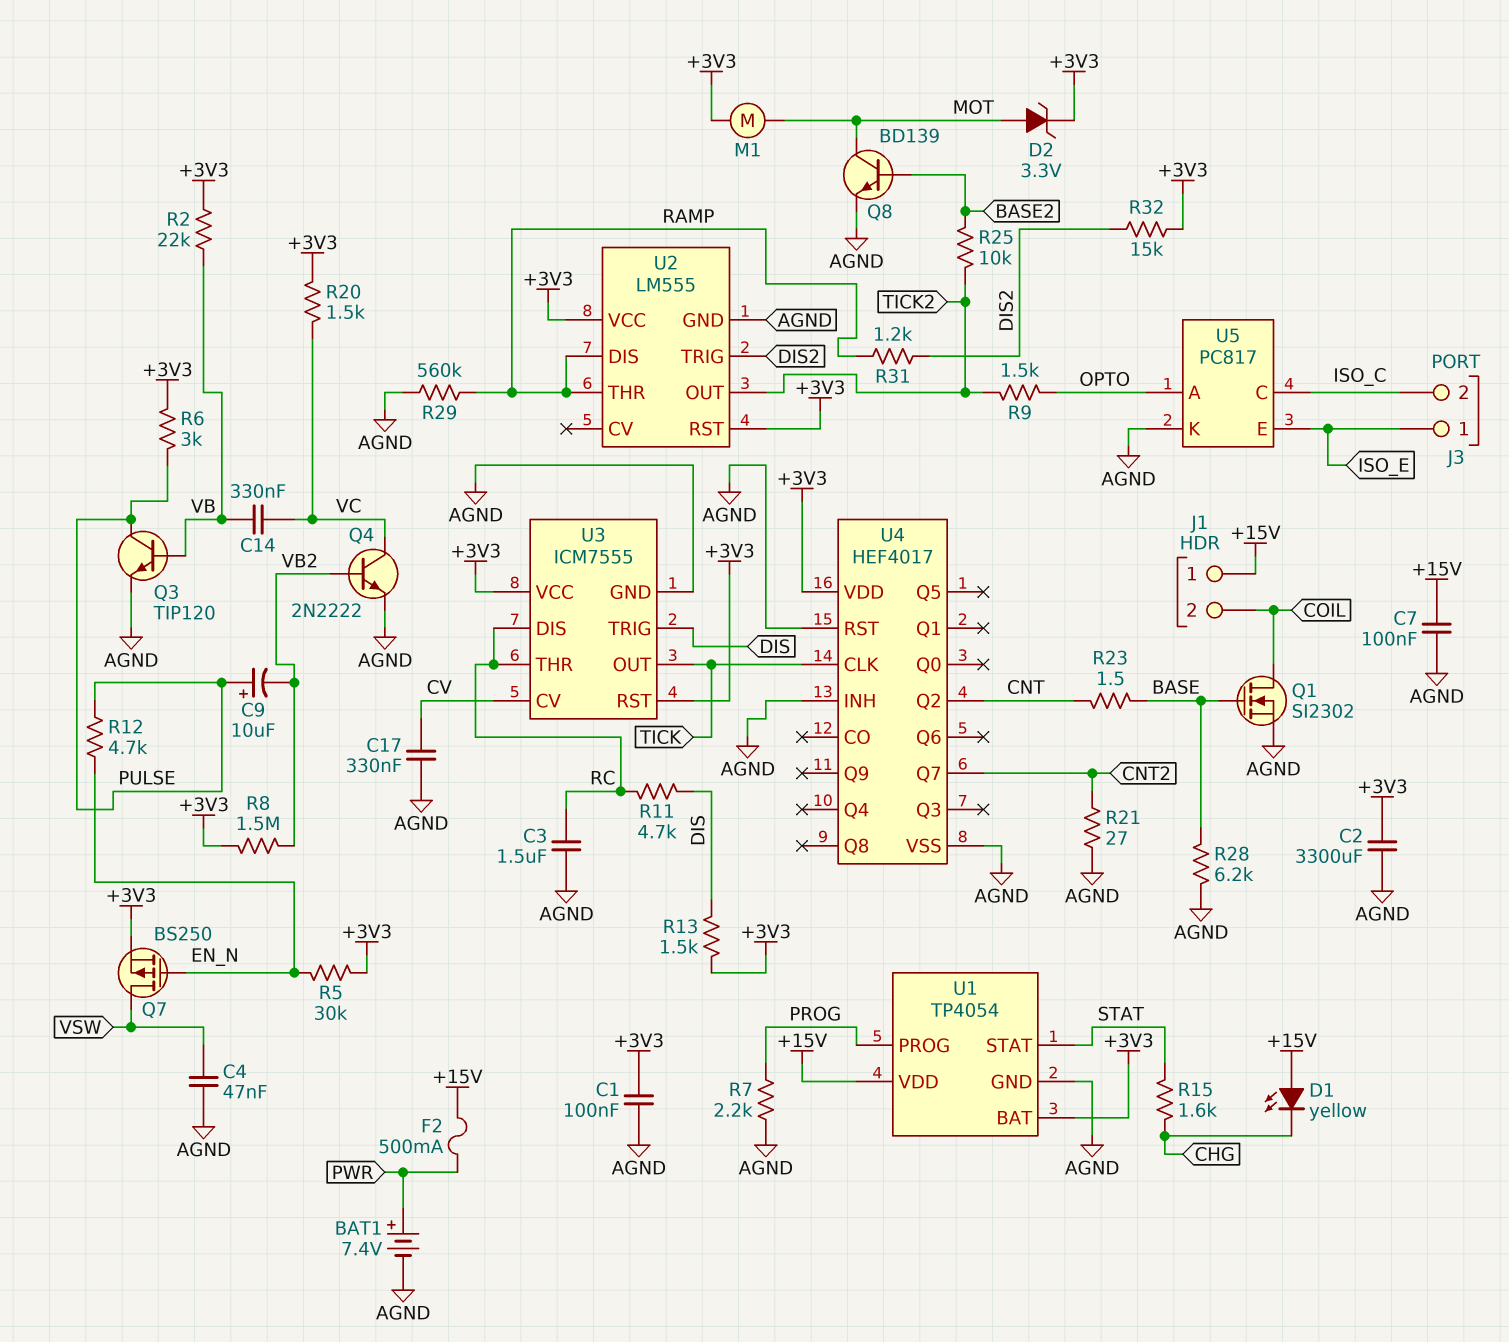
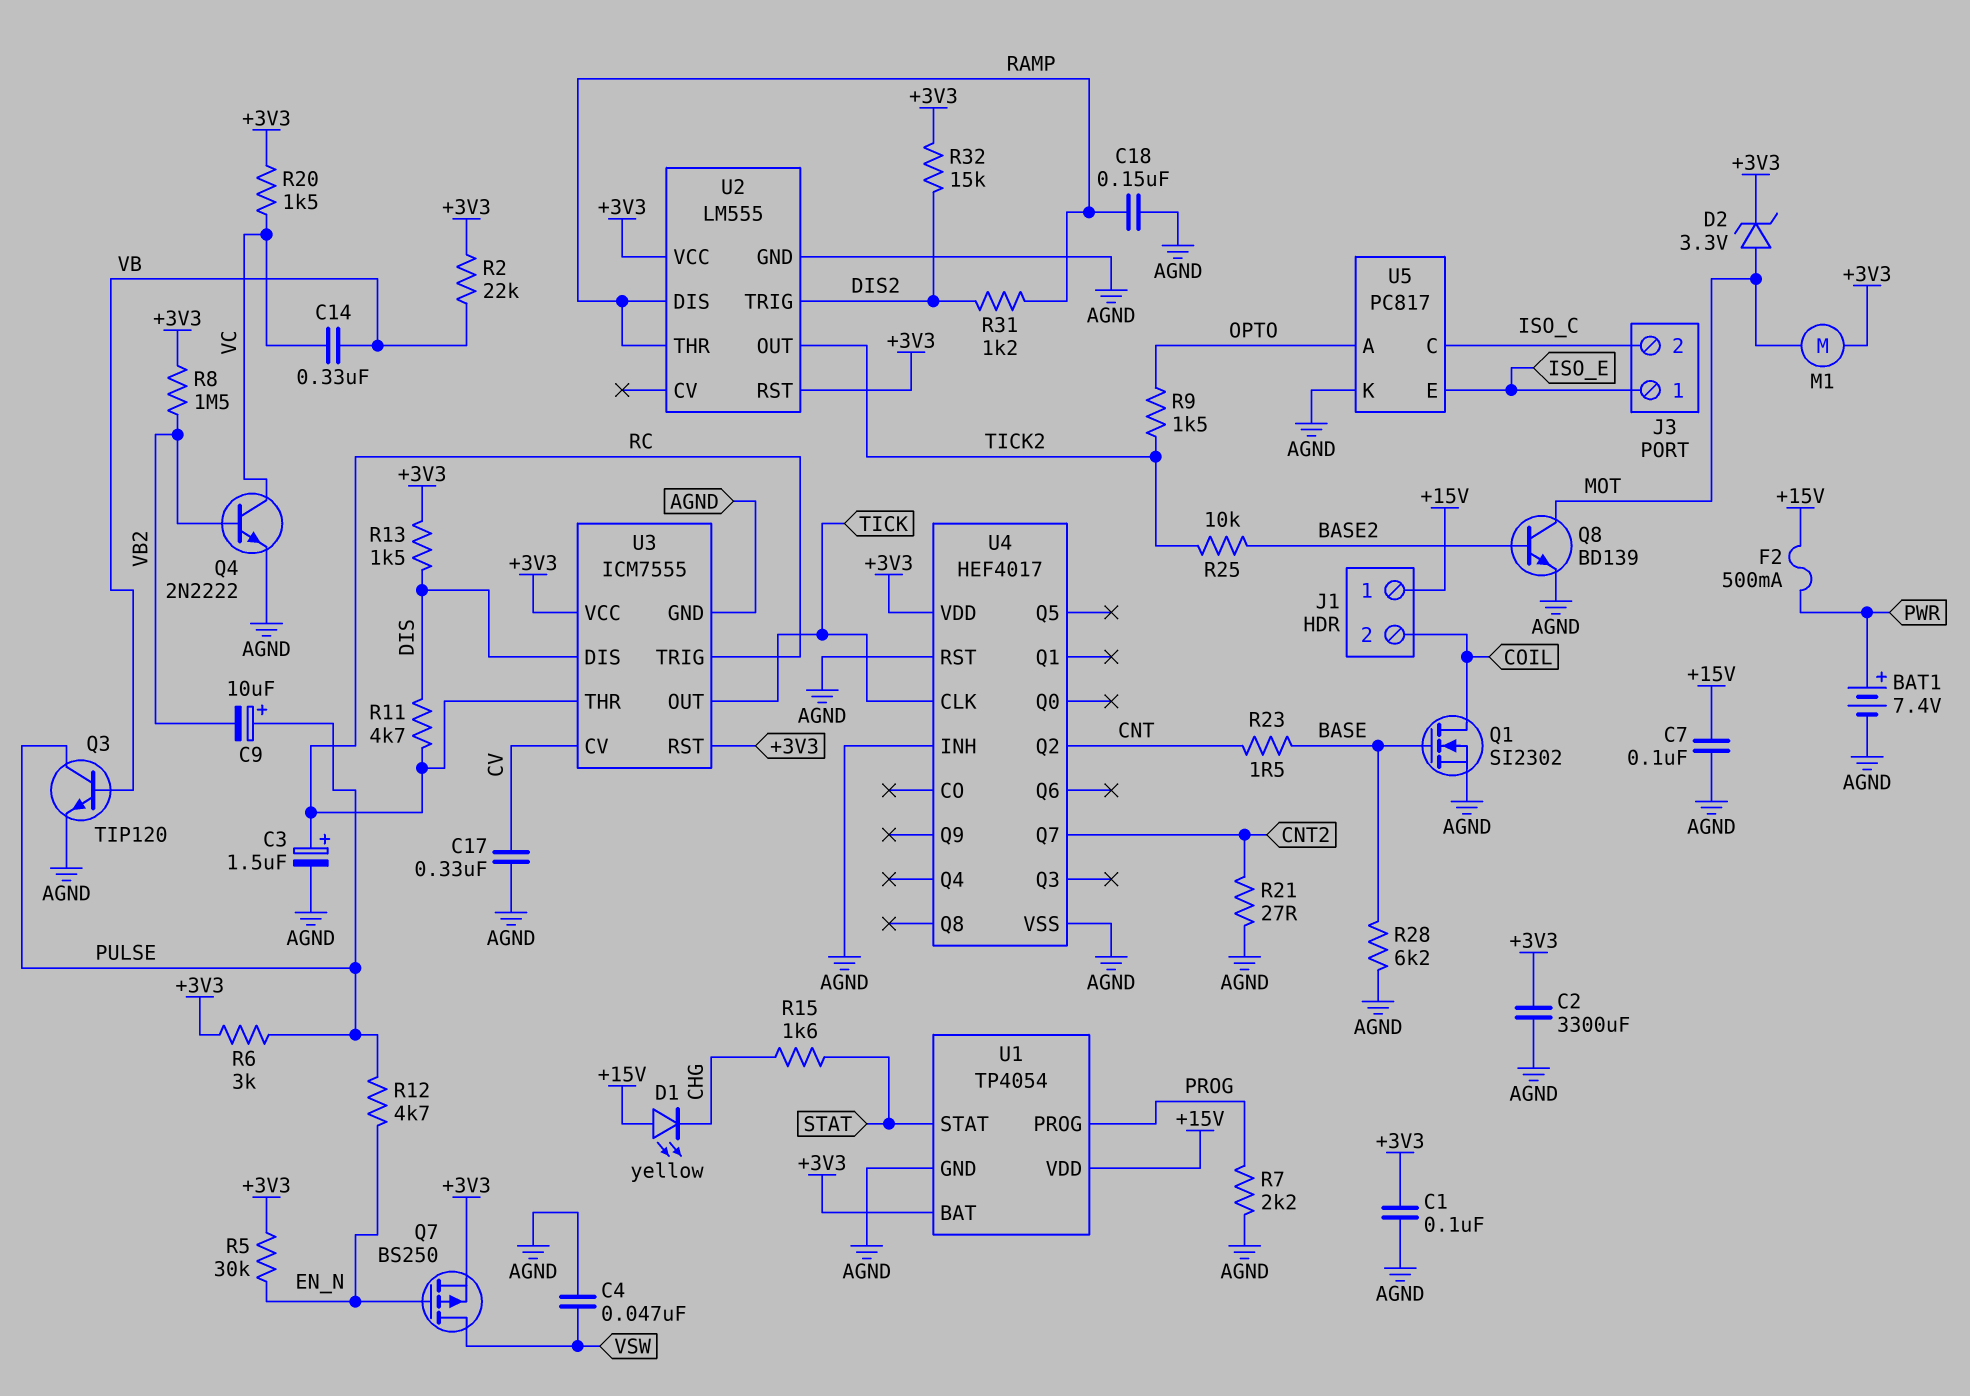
C3: 1.5uF (AGND, RC) -> 1.5uF (plus RC, minus AGND)
C18: none -> 150nF (AGND, RAMP)
R29: 560k (AGND, RAMP) -> none
U3 pin DIS: RC -> DIS
U3 pin TRIG: DIS -> RC

